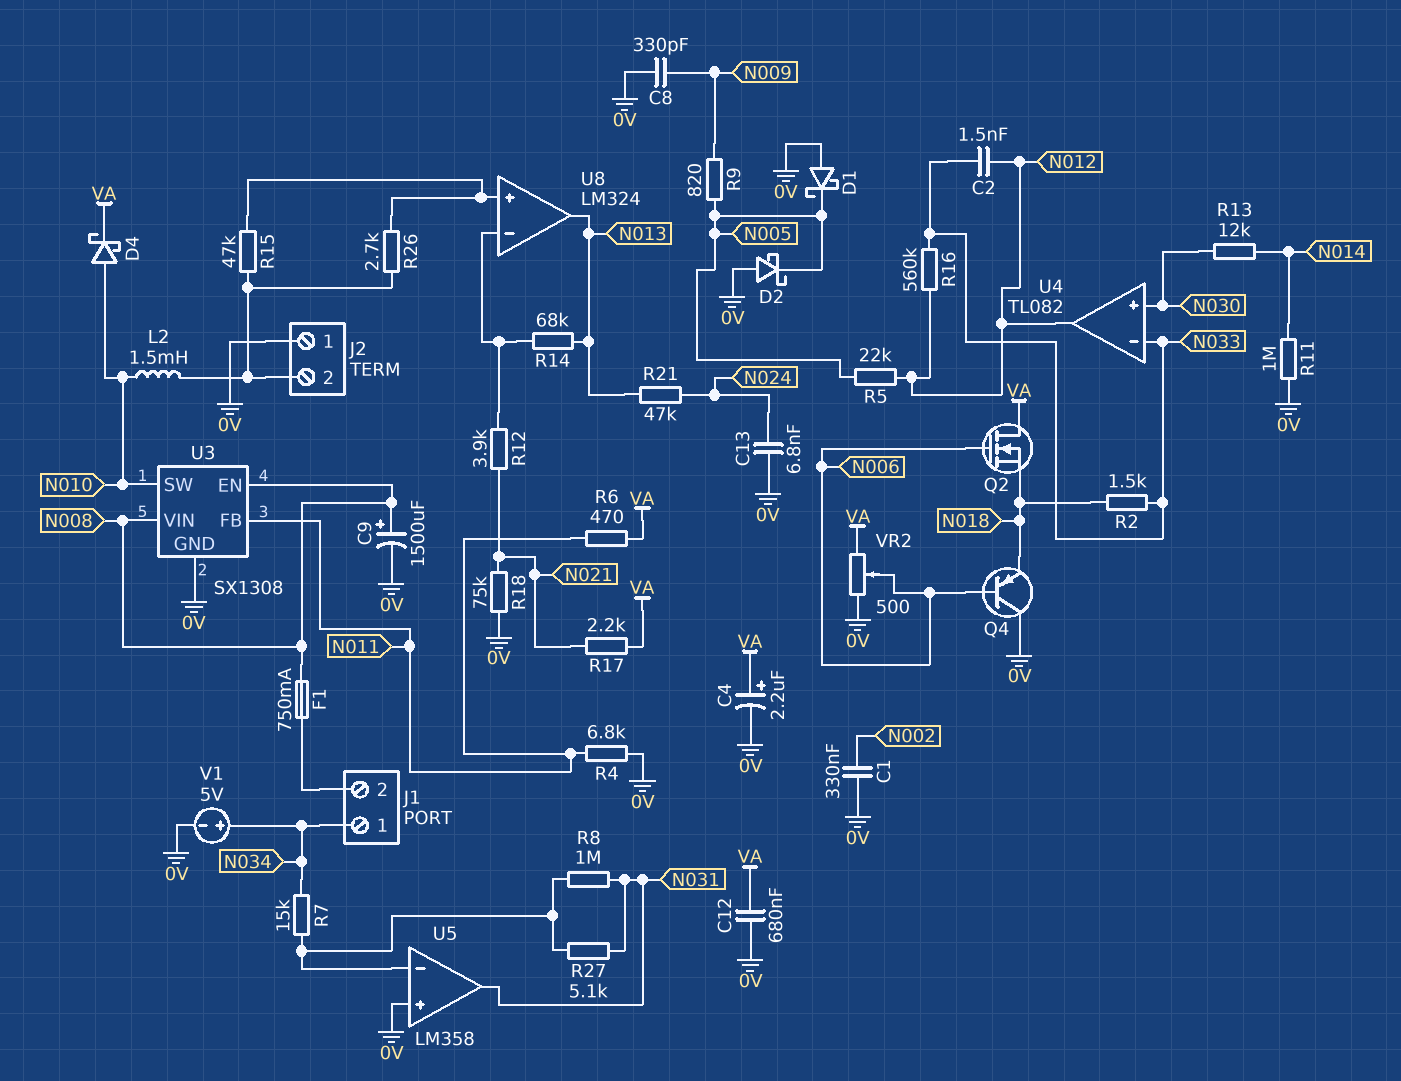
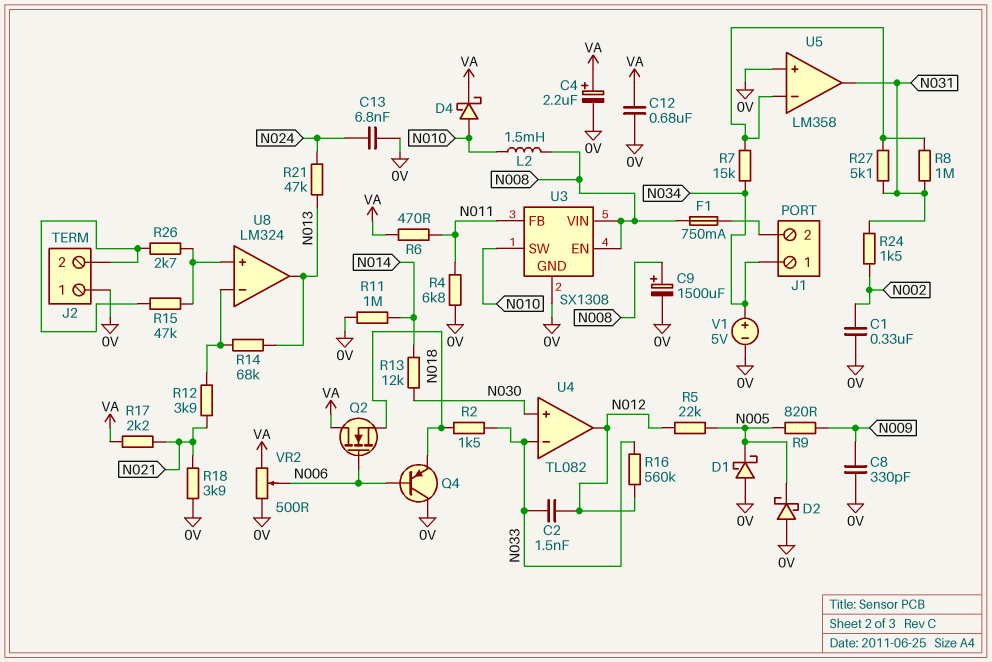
L2: 1.5mH (J2/2, N010) -> 1.5mH (N008, N010)
R18: 75k (0V, N021) -> 3.9k (0V, N021)
R24: none -> 1.5k (N002, N031)

